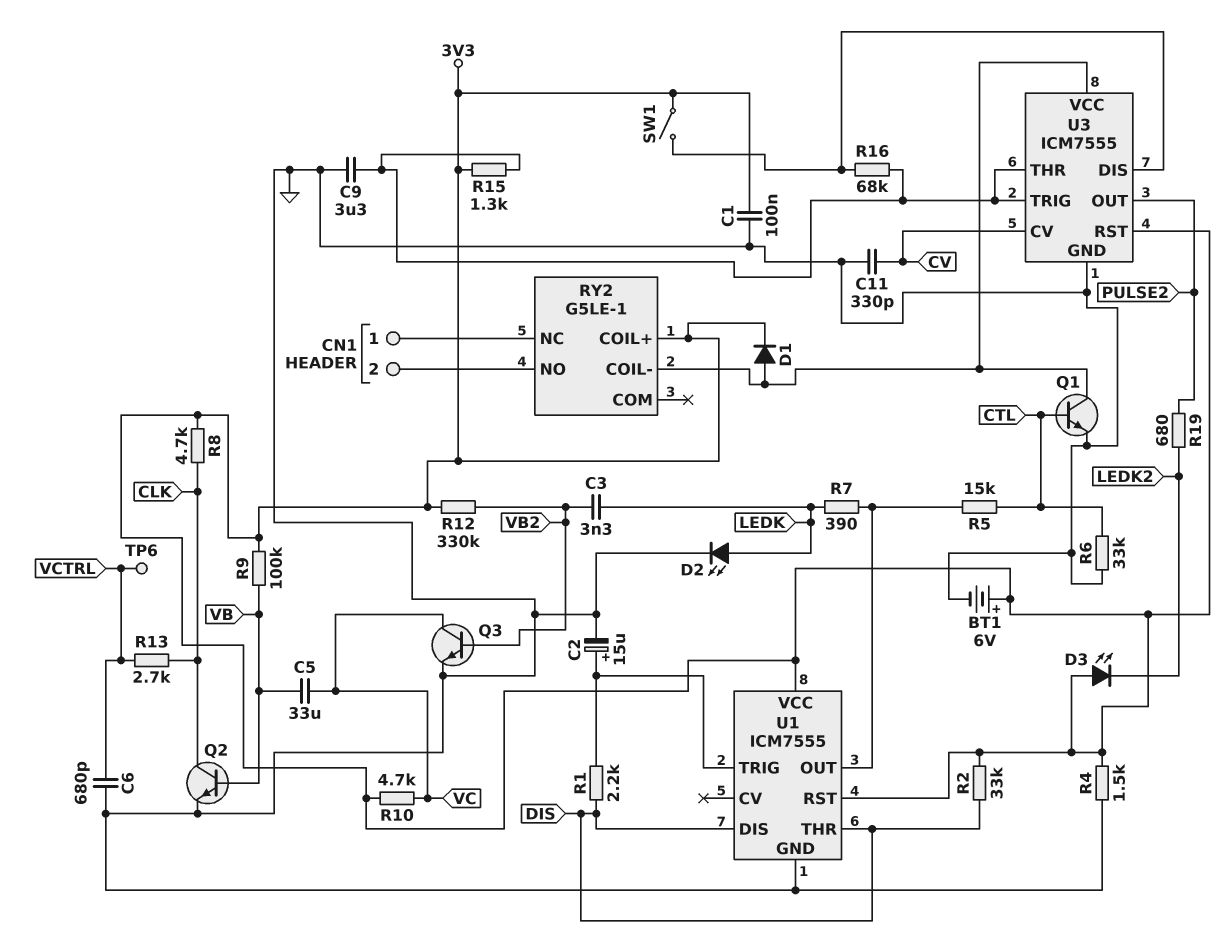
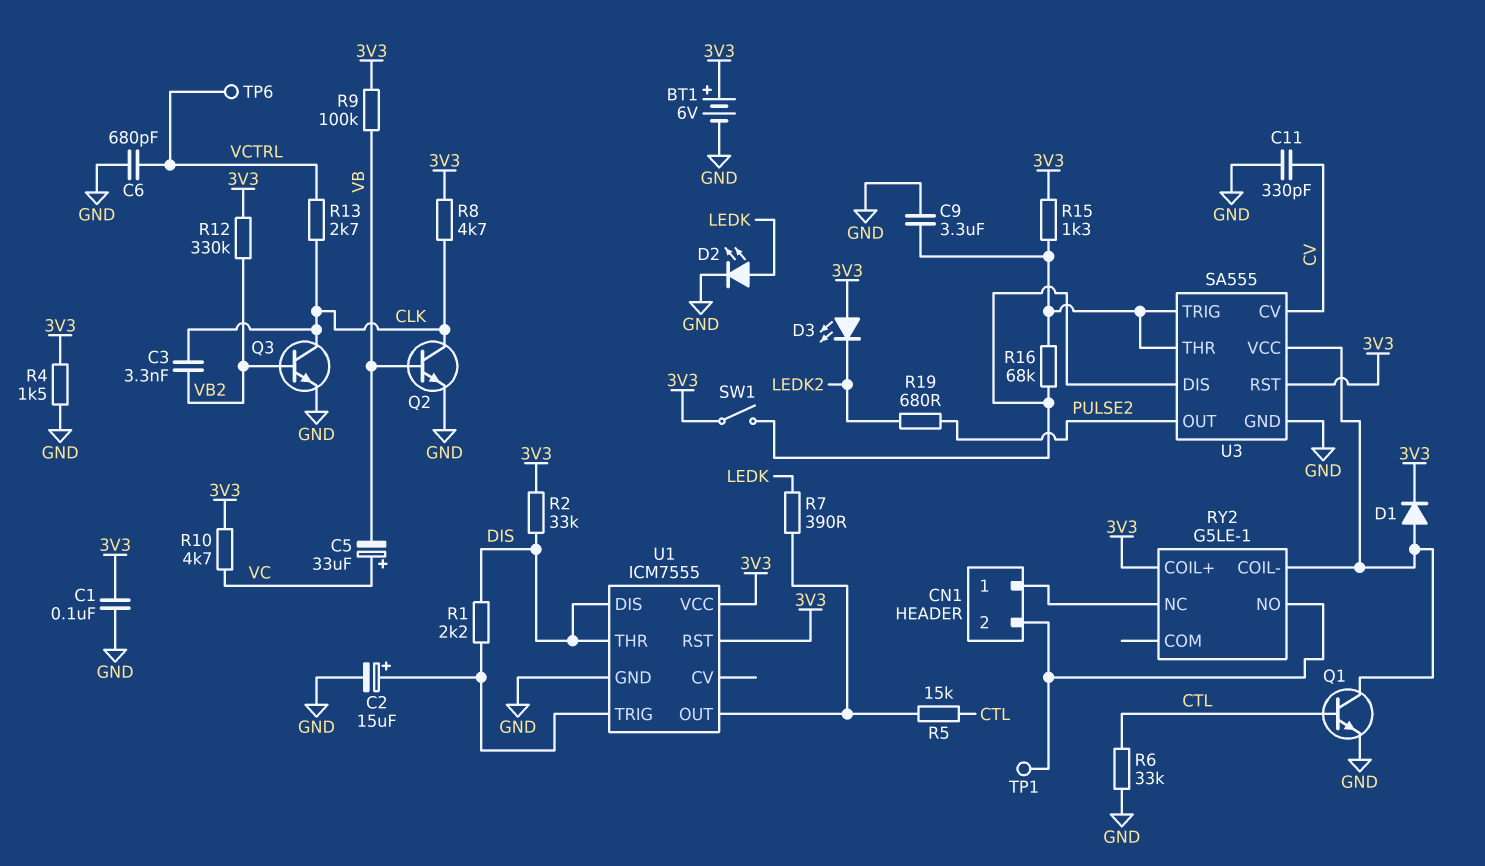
C3: 3.3nF (LEDK, VB2) -> 3.3nF (CLK, VB2)
C5: 33uF (VB, VC) -> 33uF (plus VC, minus VB)
Q3: NPN (B VB2, C VC, E GND) -> NPN (B VB2, C CLK, E GND)
TP1: none -> test point (CN1/2)
U3: ICM7555 -> SA555

